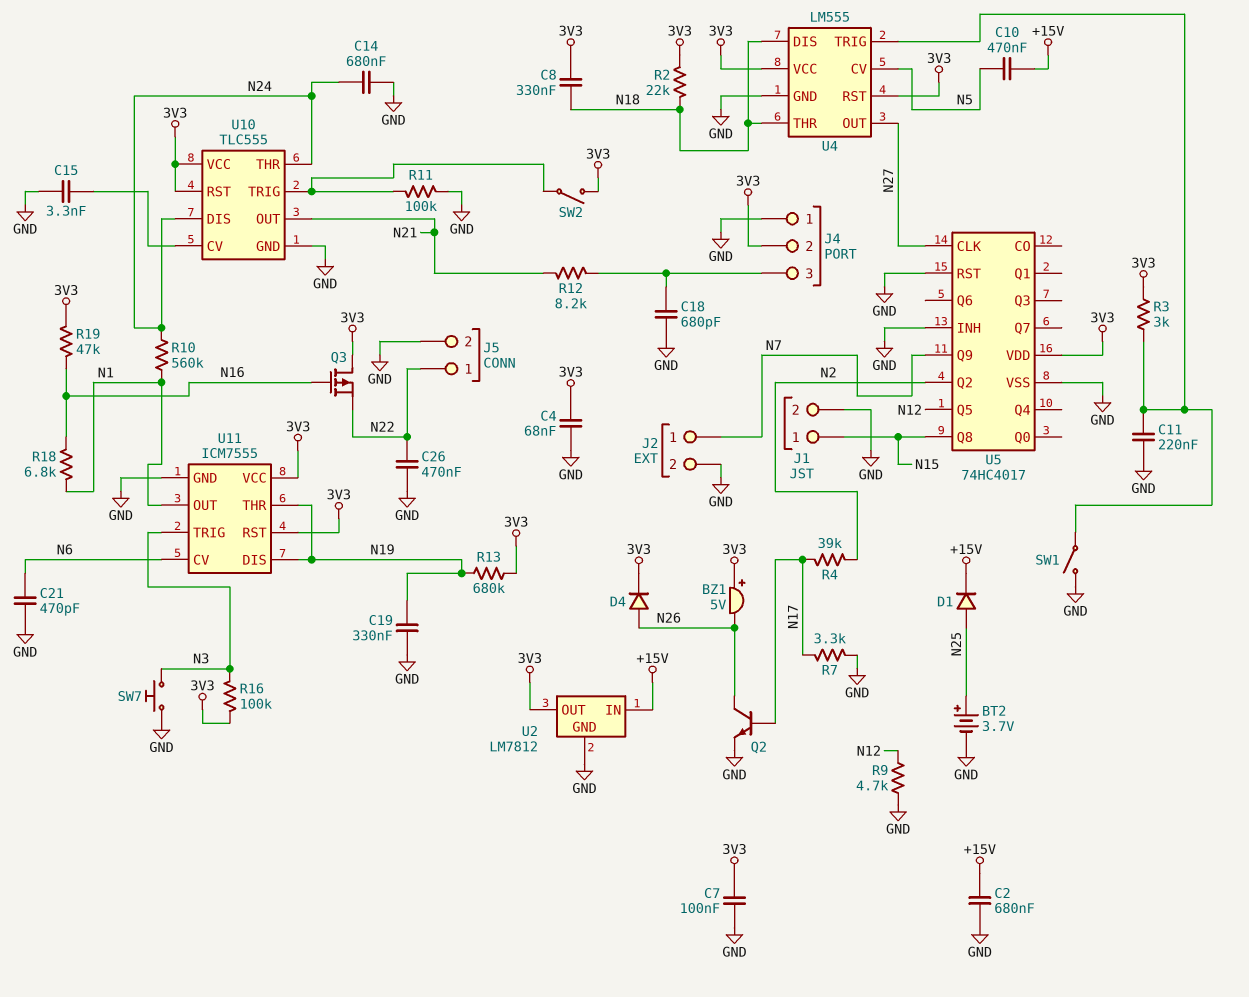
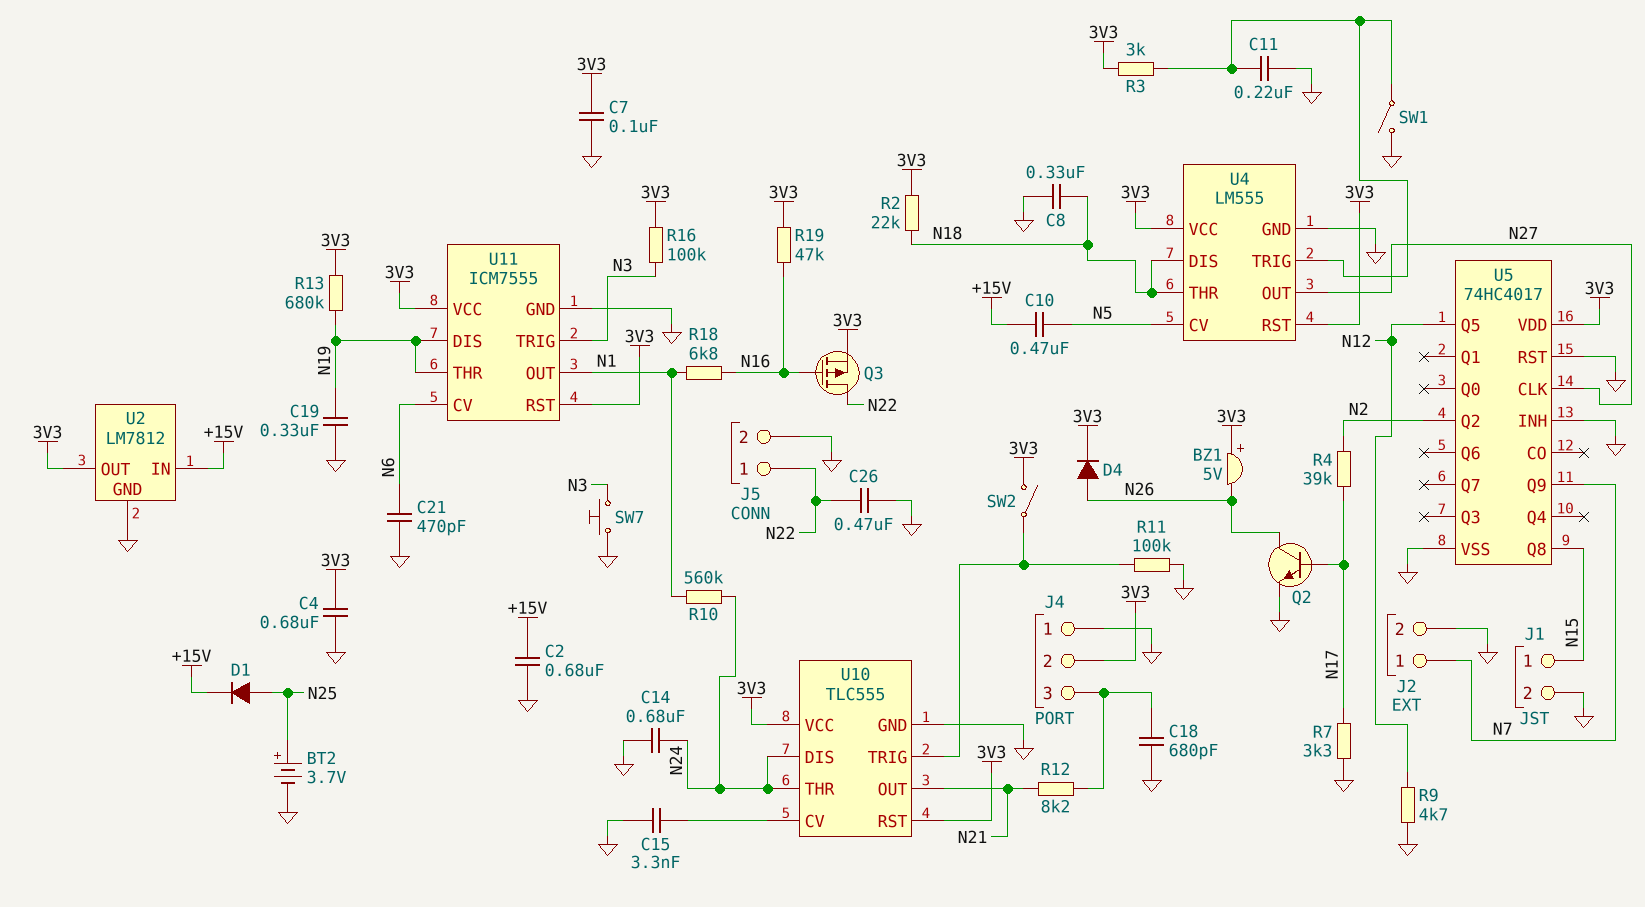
C4: 68nF (3V3, GND) -> 680nF (3V3, GND)
C8: 330nF (3V3, N18) -> 330nF (GND, N18)
Q3: PMOS (G N16, D 3V3, S N22) -> PMOS (G N16, D N22, S 3V3)

